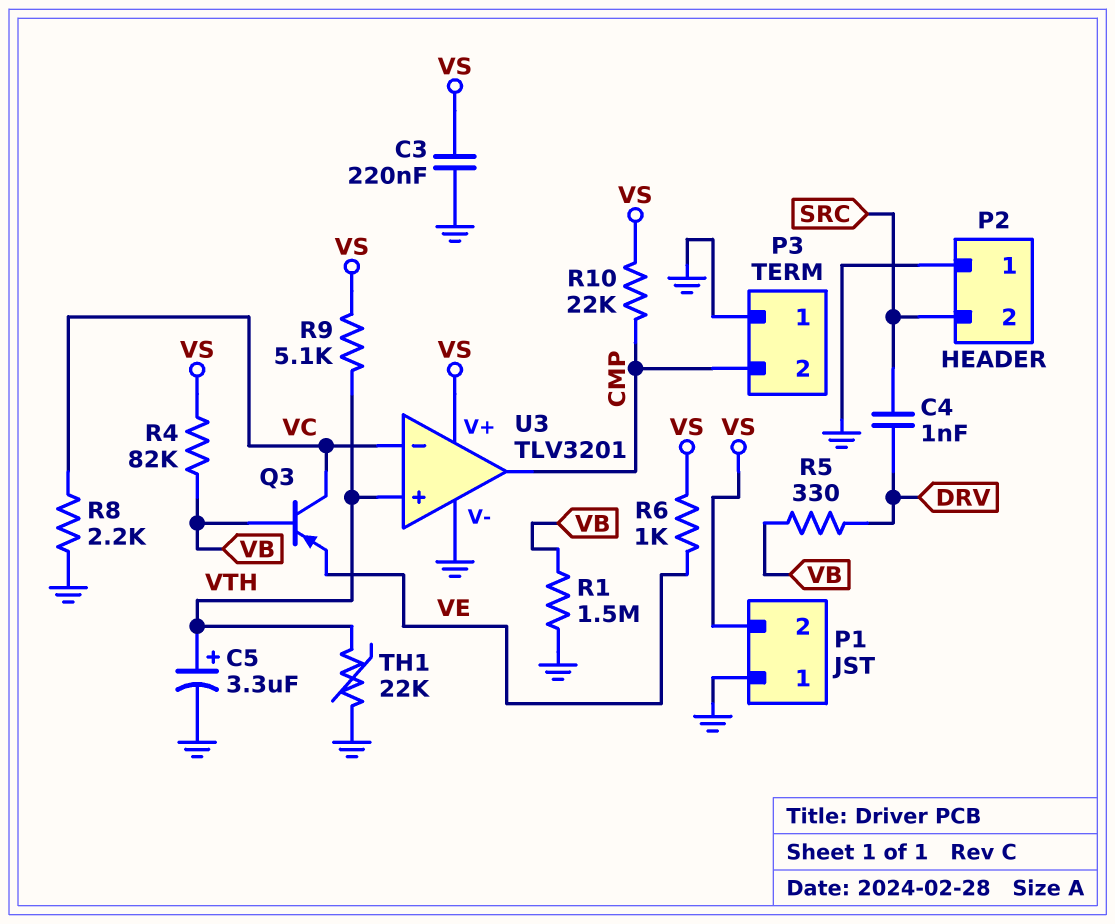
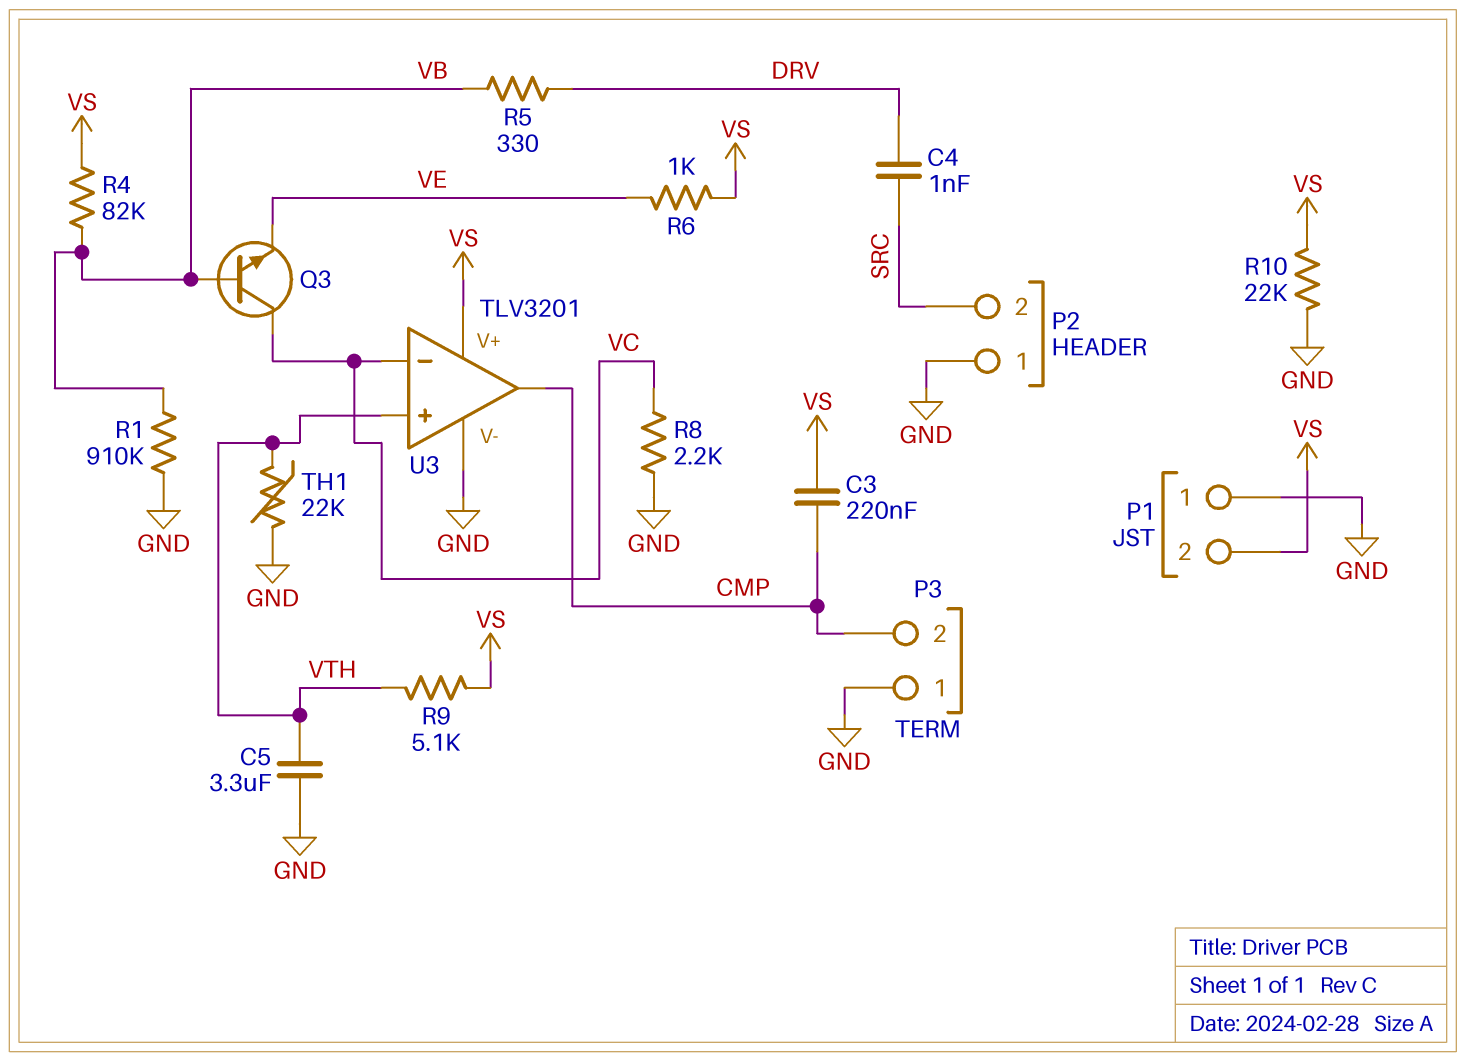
C3: 220nF (GND, VS) -> 220nF (CMP, VS)
C5: 3.3uF (plus VTH, minus GND) -> 3.3uF (GND, VTH)
Q3: PNP (B VB, C VC, E VE) -> NPN (B VB, C VC, E VE)
R1: 1.5M (GND, VB) -> 910k (GND, VB)
R10: 22k (CMP, VS) -> 22k (GND, VS)

